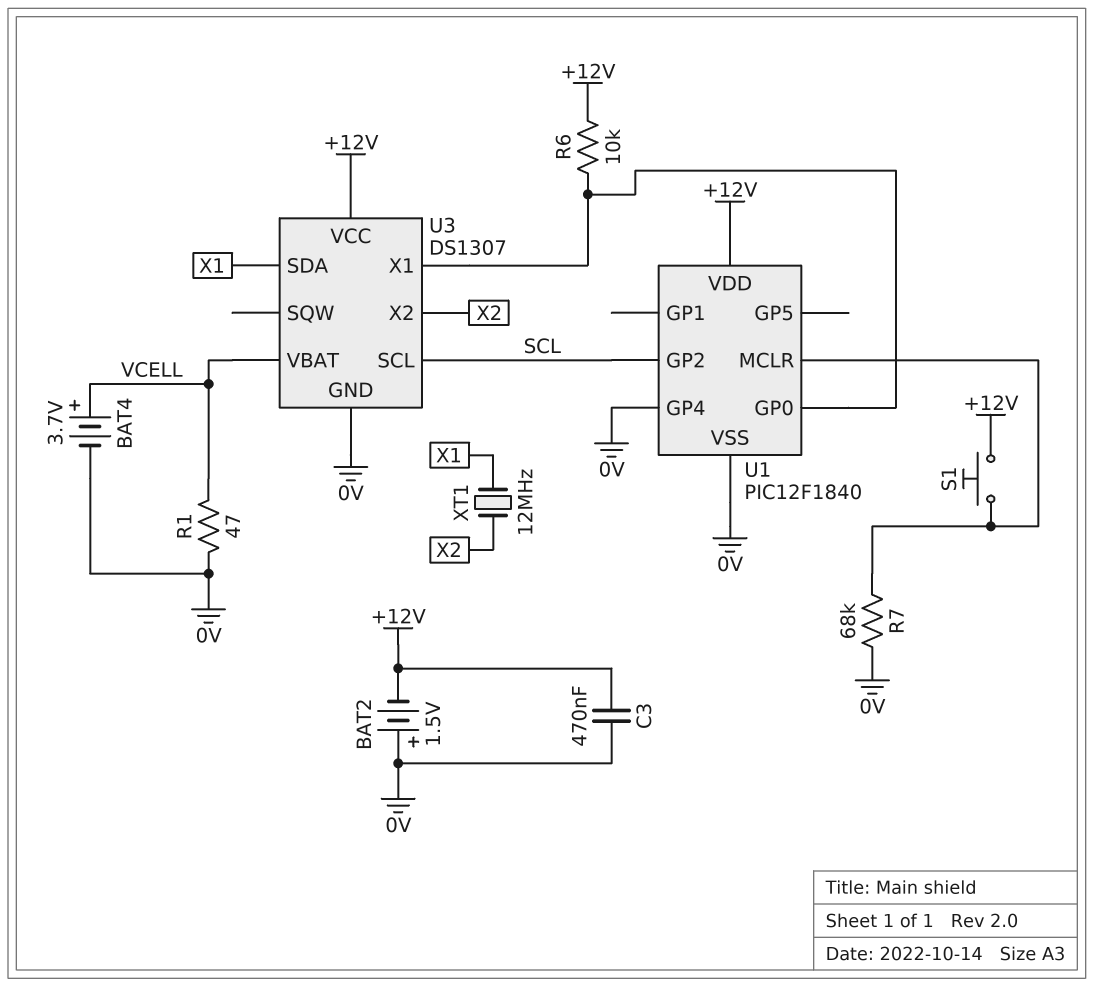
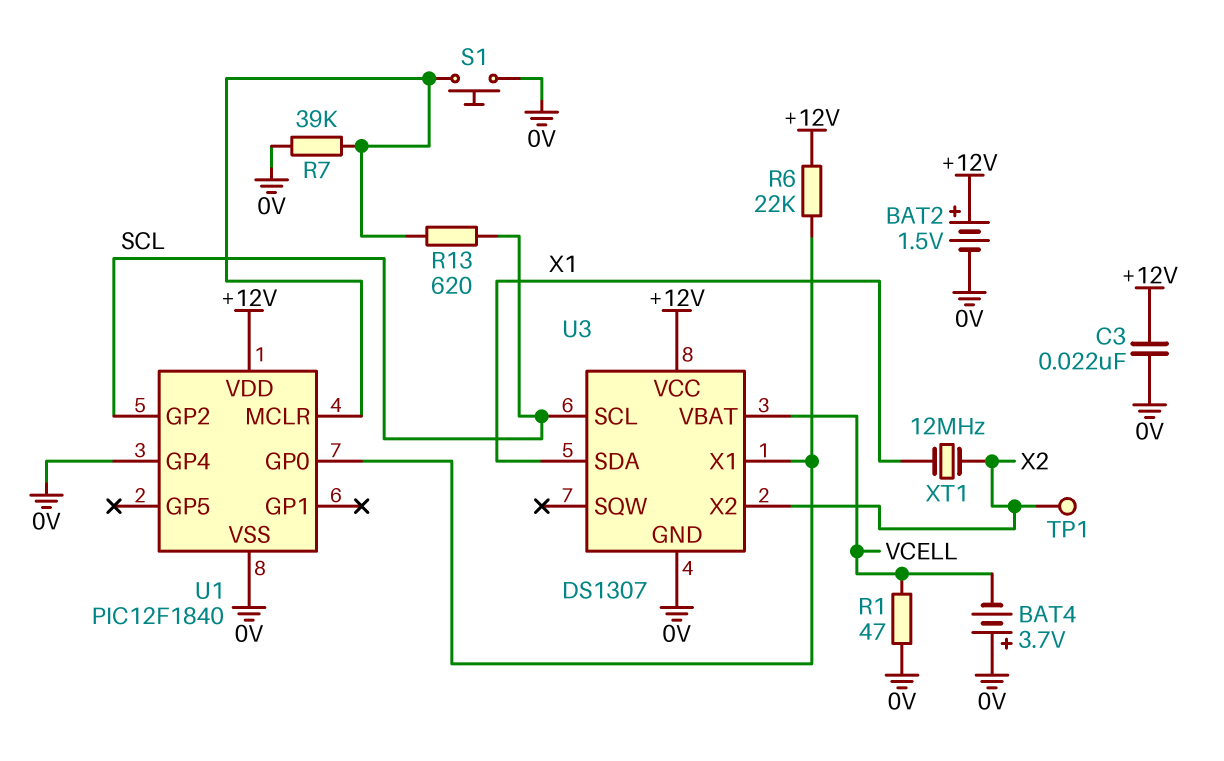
BAT2: 1.5V (plus 0V, minus +12V) -> 1.5V (plus +12V, minus 0V)
BAT4: 3.7V (plus VCELL, minus 0V) -> 3.7V (plus 0V, minus VCELL)
C3: 470nF (+12V, 0V) -> 22nF (+12V, 0V)
R6: 10k (+12V, U1/GP0) -> 22k (+12V, U1/GP0)
R7: 68k (0V, U1/MCLR) -> 39k (0V, U1/MCLR)
R13: none -> 620 (SCL, U1/MCLR)
S1: button (+12V, U1/MCLR) -> button (0V, U1/MCLR)
TP1: none -> test point (X2)

